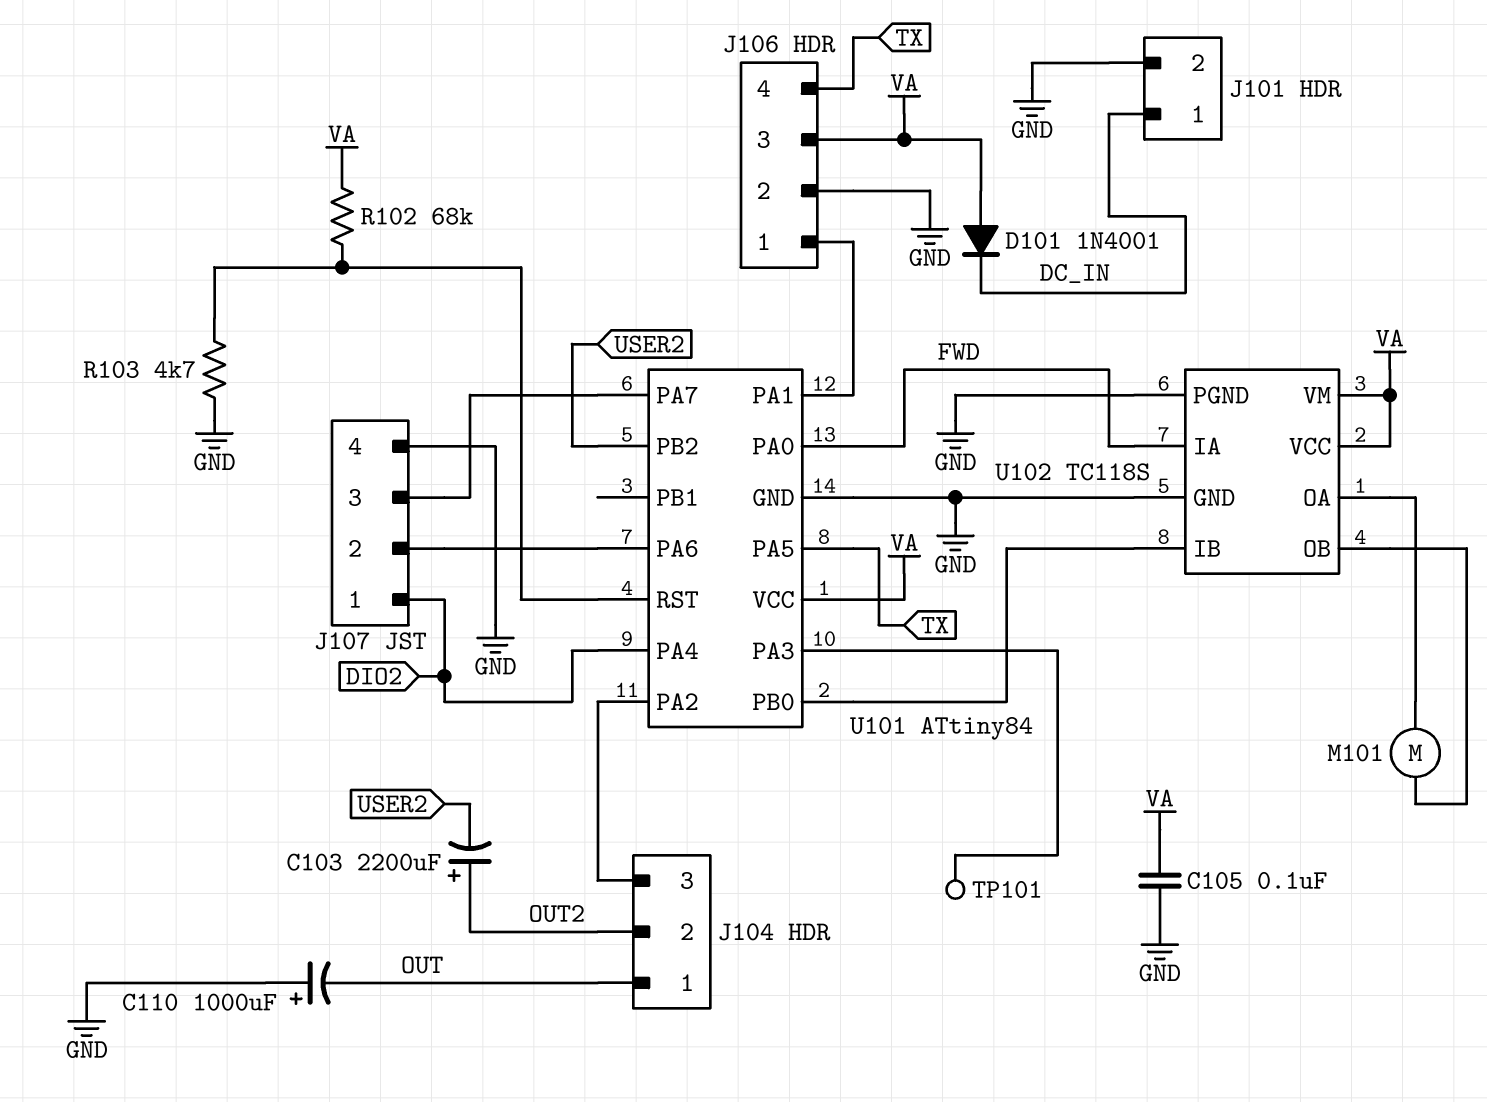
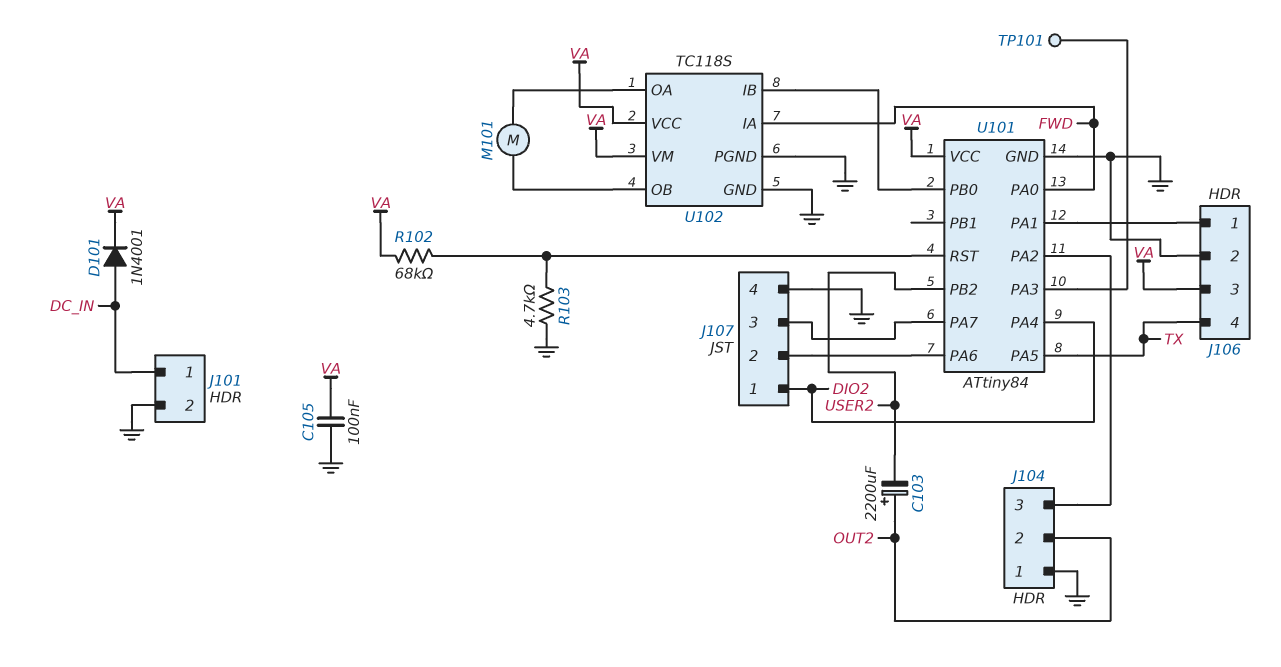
C110: 1000uF (plus GND, minus OUT) -> none
D101: diode 1N4001 (A VA, K DC_IN) -> diode 1N4001 (A DC_IN, K VA)
J104 pin 1: OUT -> GND

